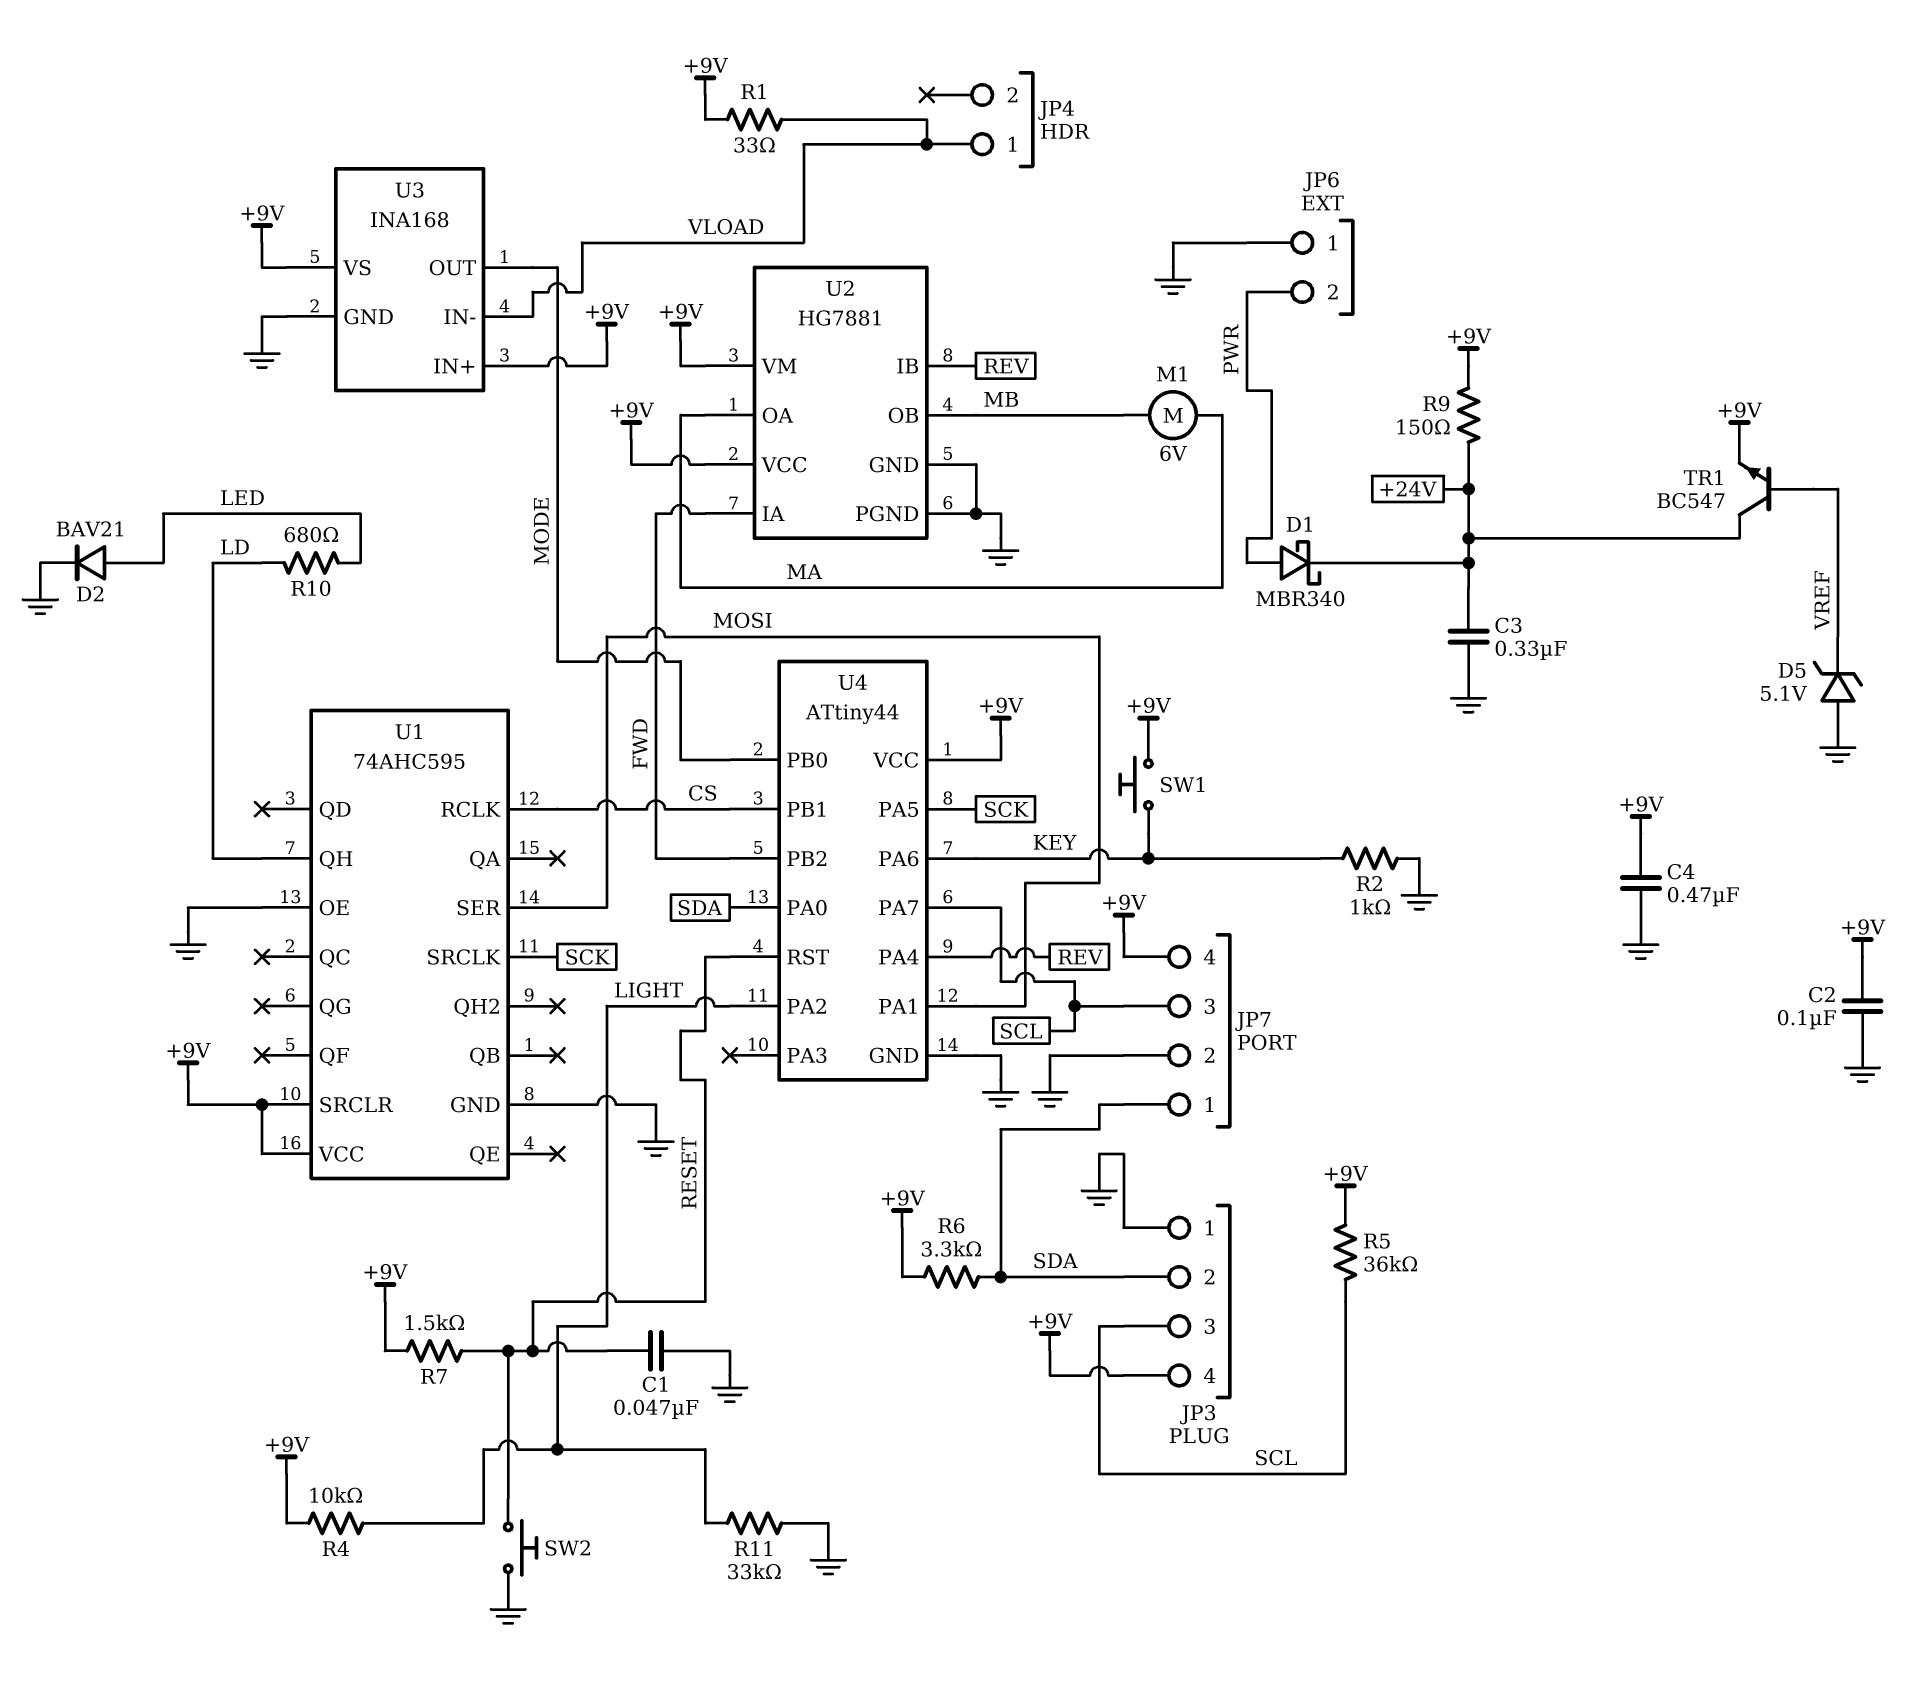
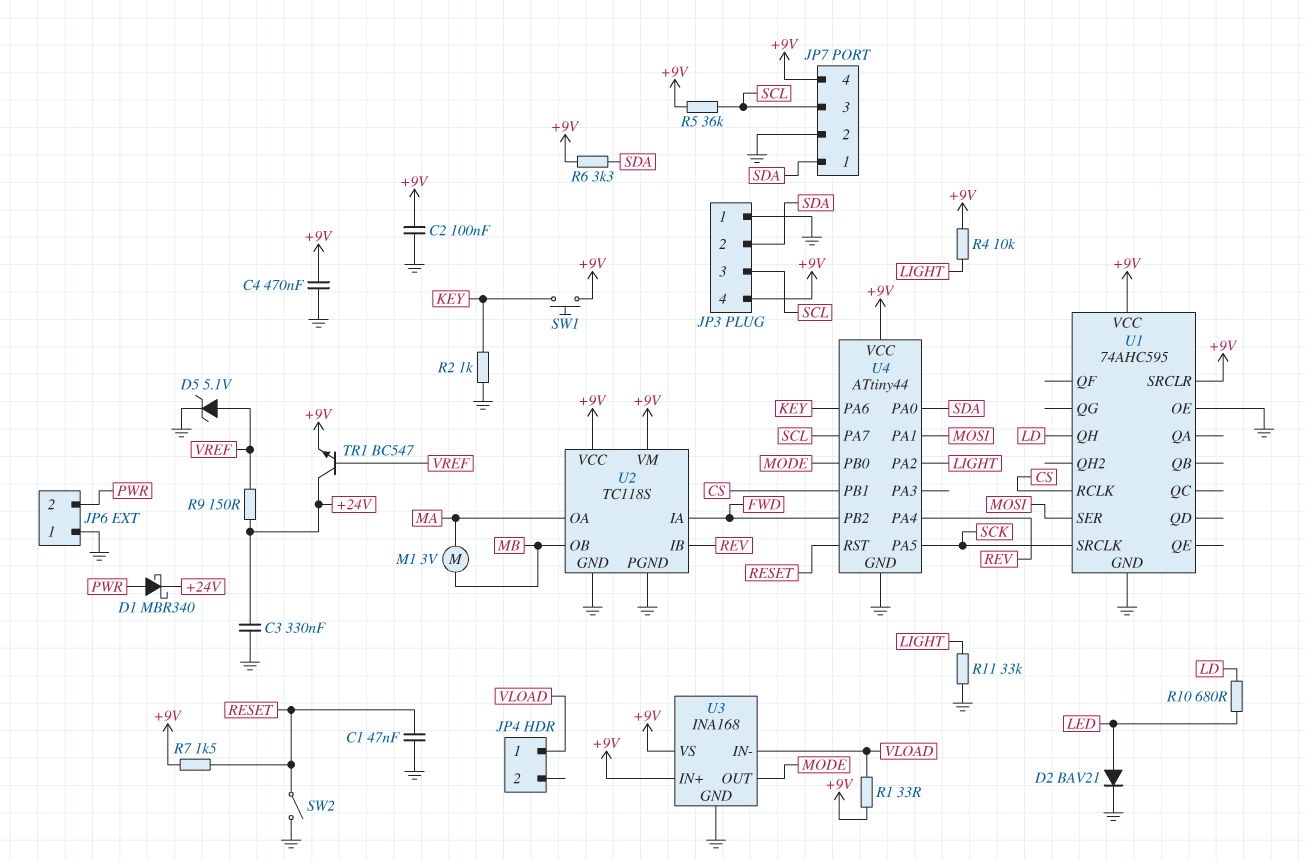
D5: zener 5.1V (A GND, K VREF) -> zener 5.1V (A VREF, K GND)
M1: motor 6V (MA, MB) -> motor 3V (MA, MB)
R9: 150 (+9V, +24V) -> 150 (+24V, VREF)
SW2: button (GND, RESET) -> switch (GND, RESET)
U2: HG7881 -> TC118S

